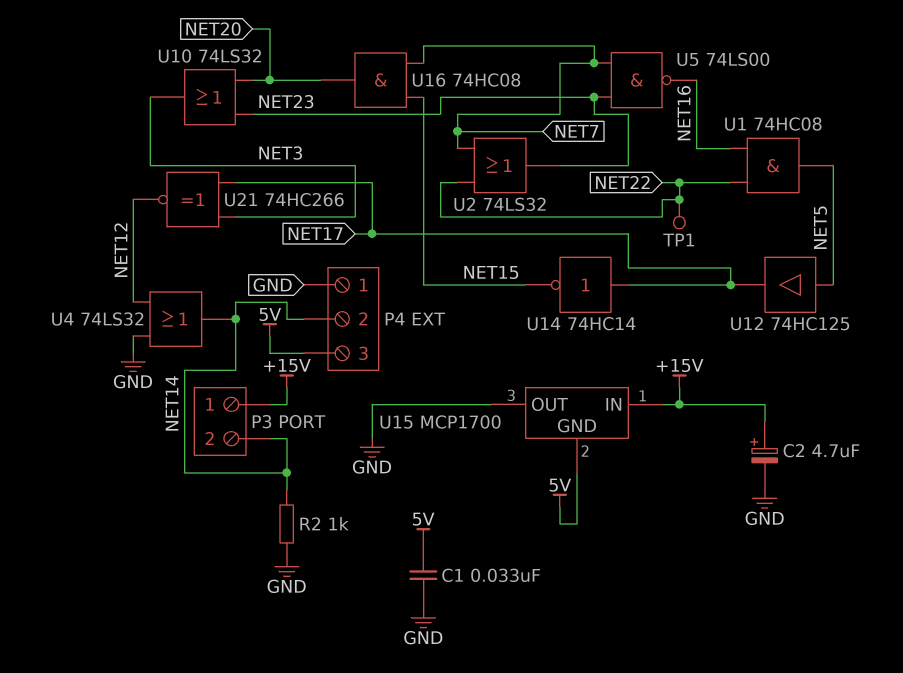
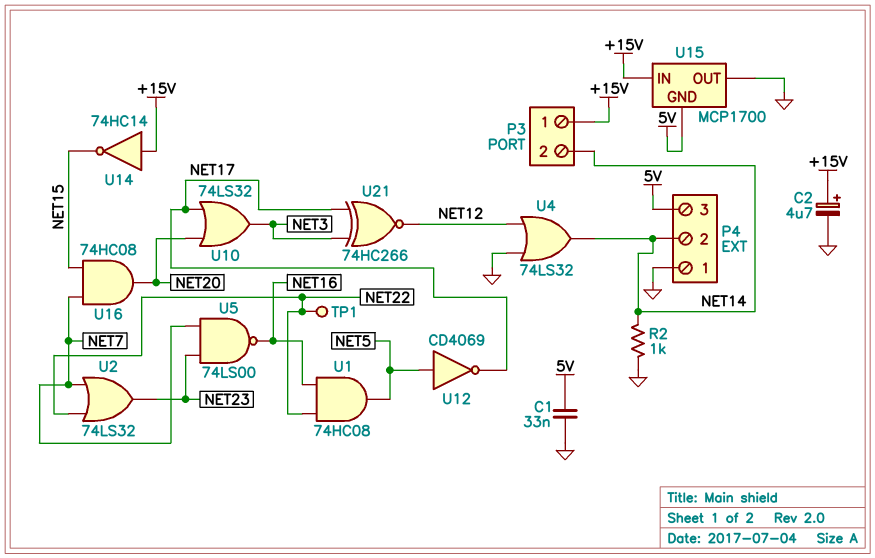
U10: OR 74LS32 (in NET20, in NET23, out NET3) -> OR 74LS32 (in NET17, in NET20, out NET3)
U12: buffer 74HC125 (in NET5, out NET17) -> NOT CD4069 (in NET5, out NET17)
U14: NOT 74HC14 (in NET17, out NET15) -> NOT 74HC14 (in +15V, out NET15)

